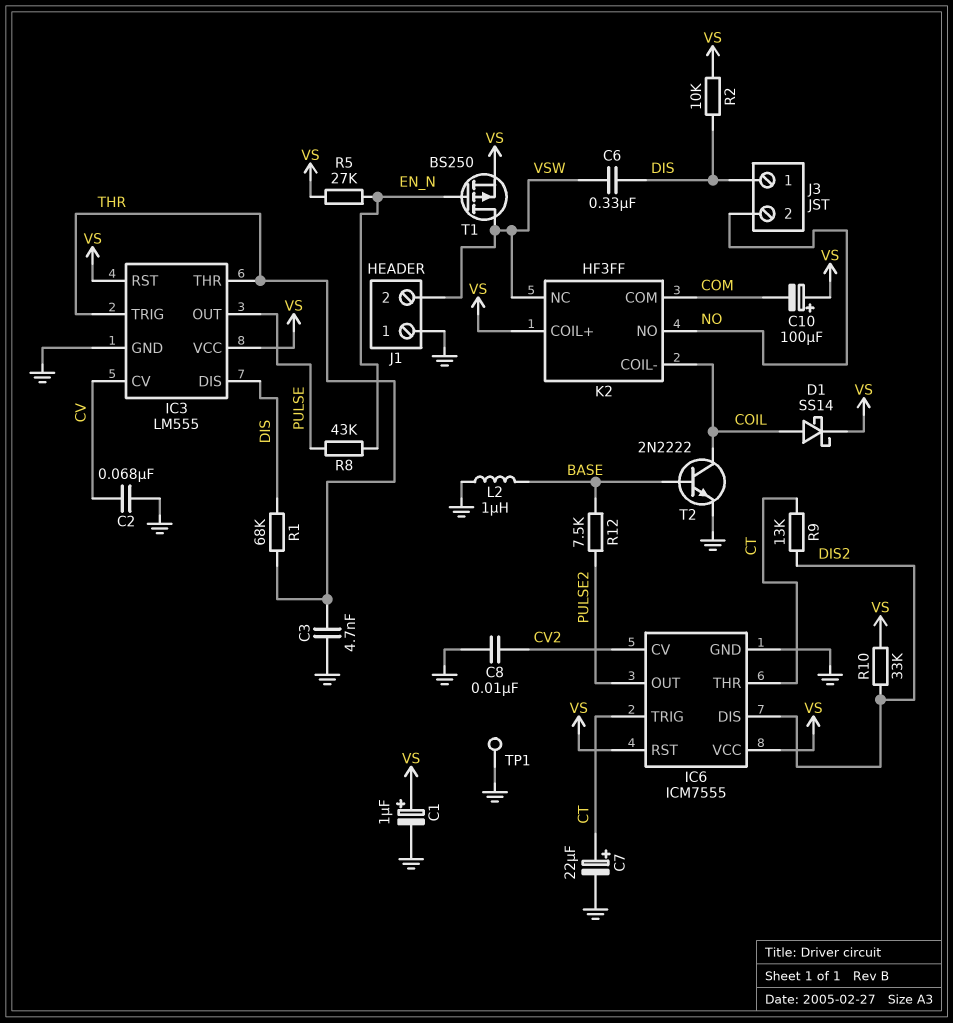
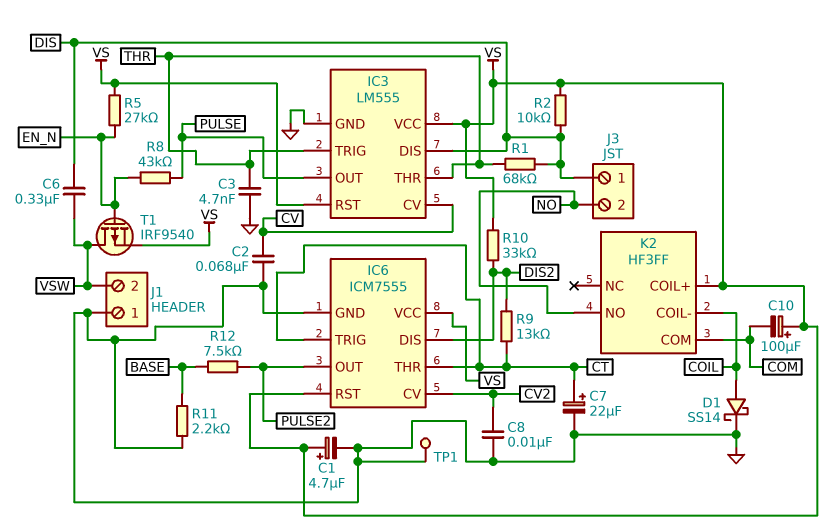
C1: 1uF (plus VS, minus GND) -> 4.7uF (plus VS, minus GND)
D1: schottky SS14 (A COIL, K VS) -> schottky SS14 (A COIL, K GND)
K2 pin NC: VSW -> none
L2: 1uH (BASE, GND) -> none
R11: none -> 2.2k (BASE, GND)
T1: PMOS BS250 (G EN_N, D VSW, S VS) -> PMOS IRF9540 (G EN_N, D VSW, S VS)
T2: NPN 2N2222 (B BASE, C COIL, E GND) -> none

